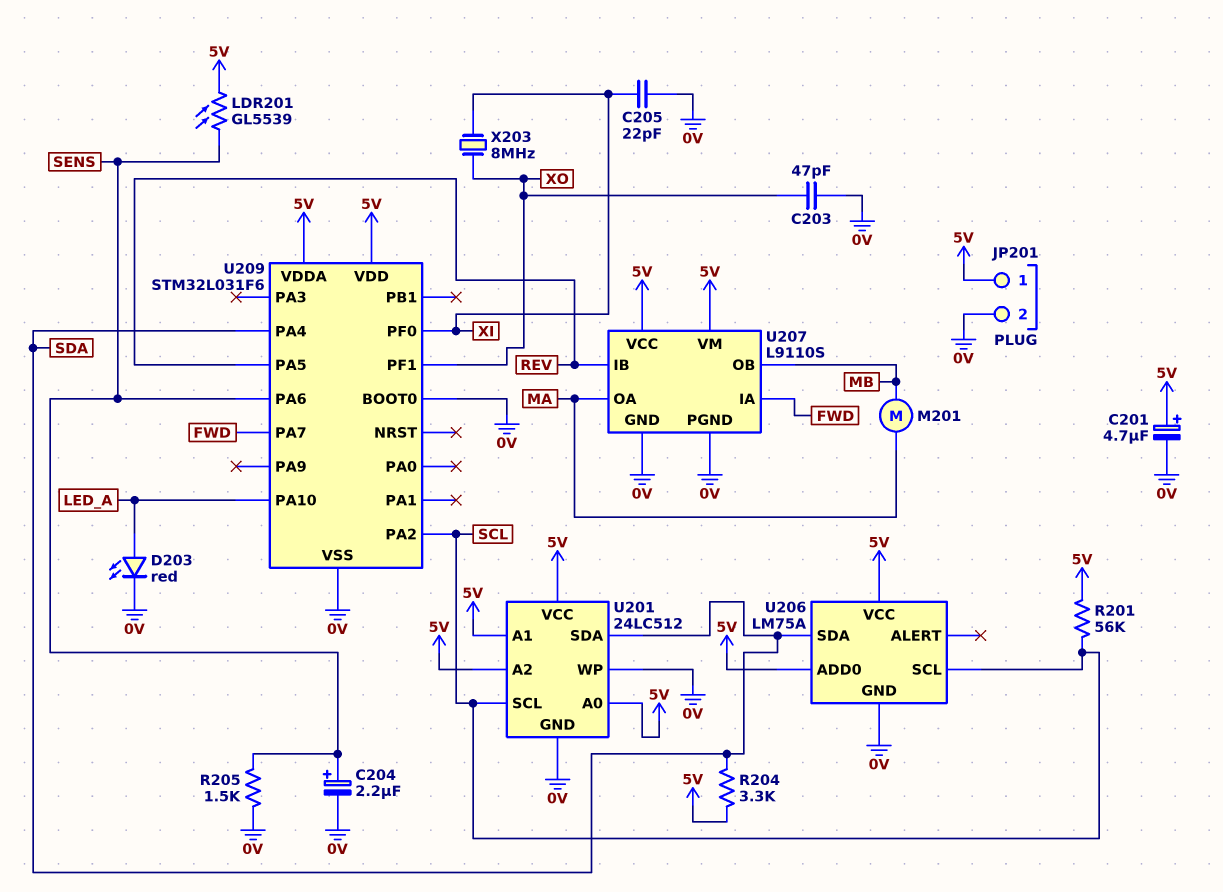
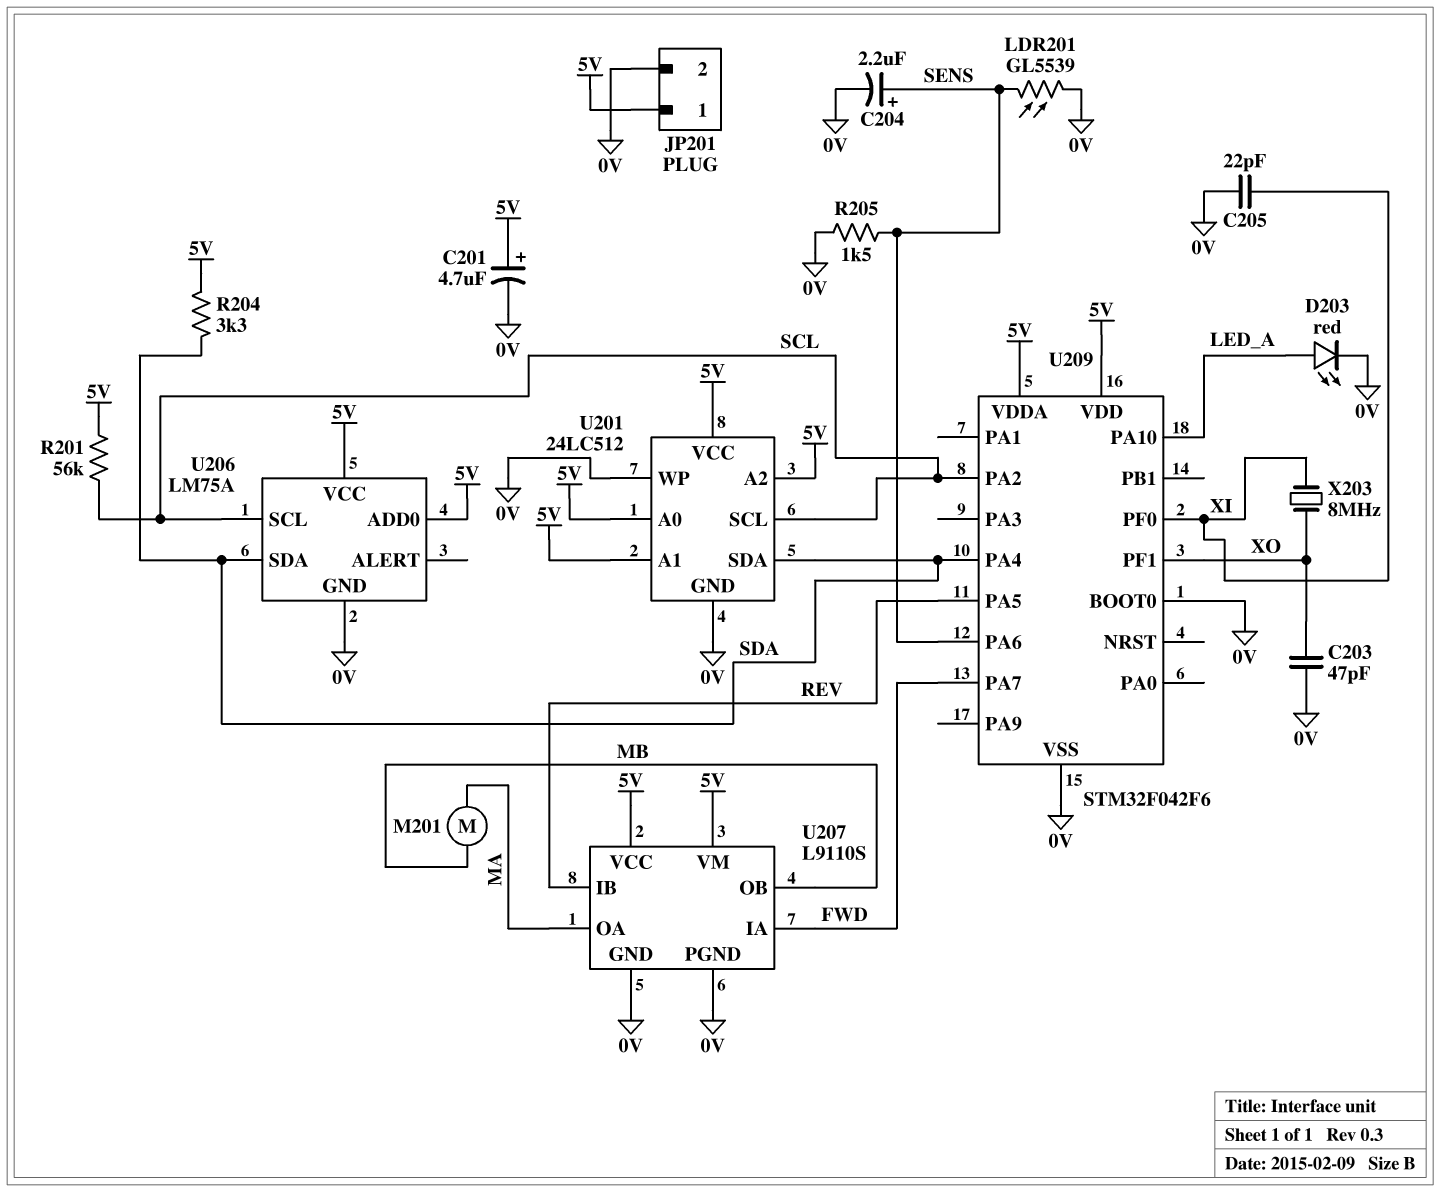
LDR201: GL5539 (5V, SENS) -> GL5539 (0V, SENS)
U209: STM32L031F6 -> STM32F042F6

